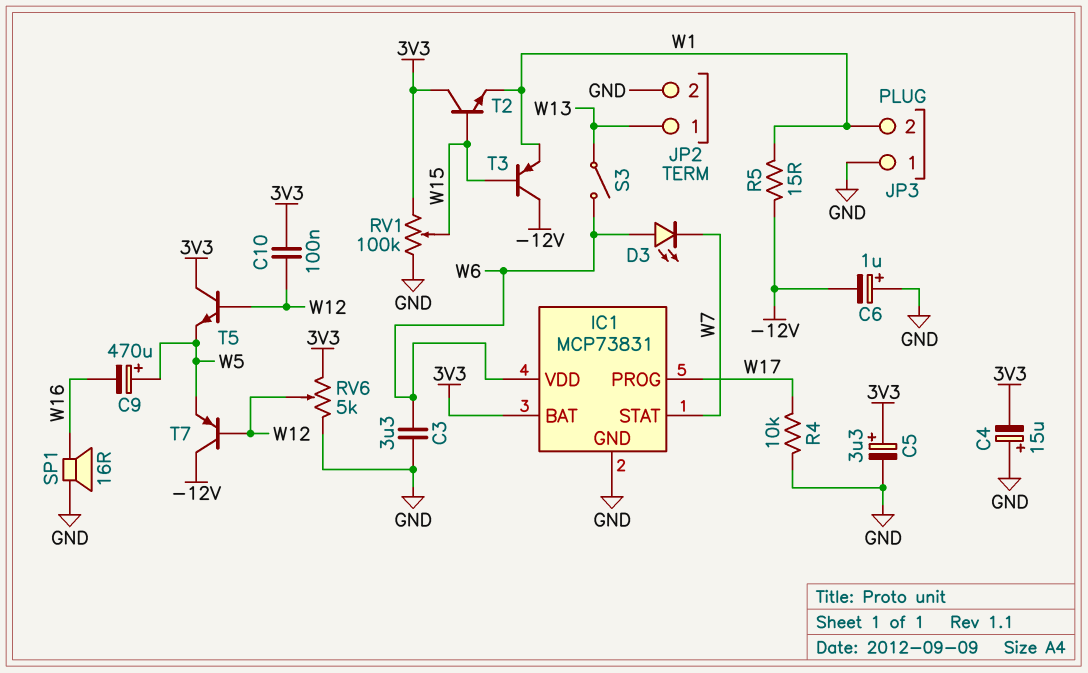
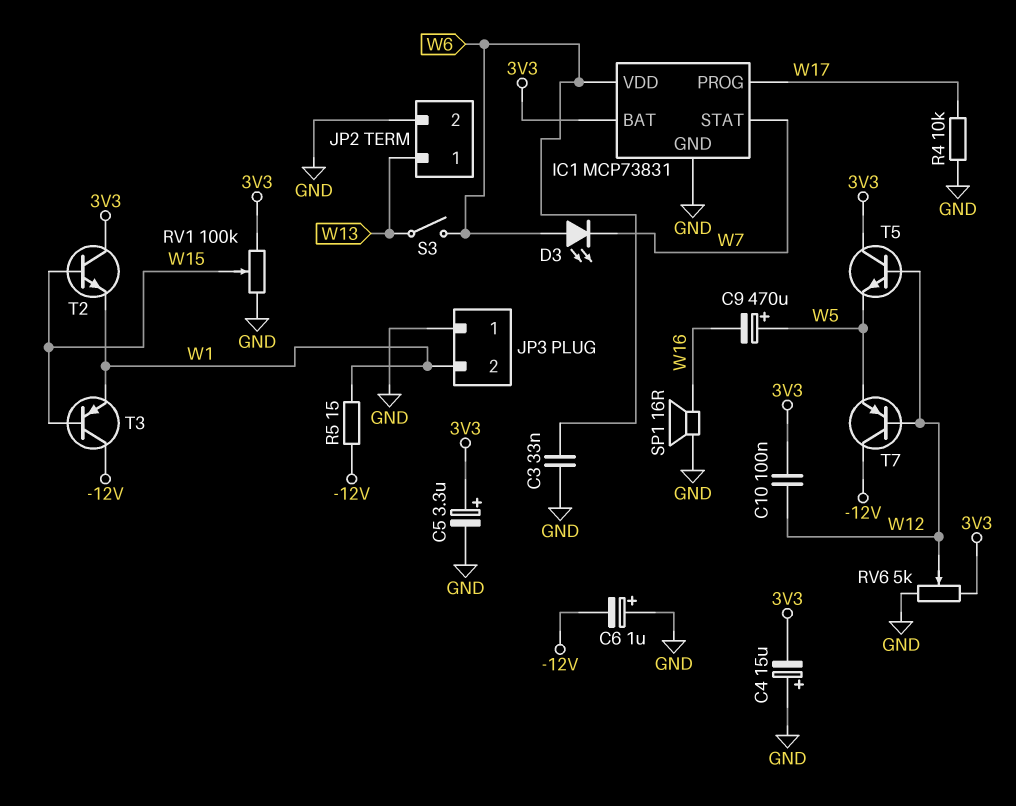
C3: 3.3uF (GND, W6) -> 33nF (GND, W6)

